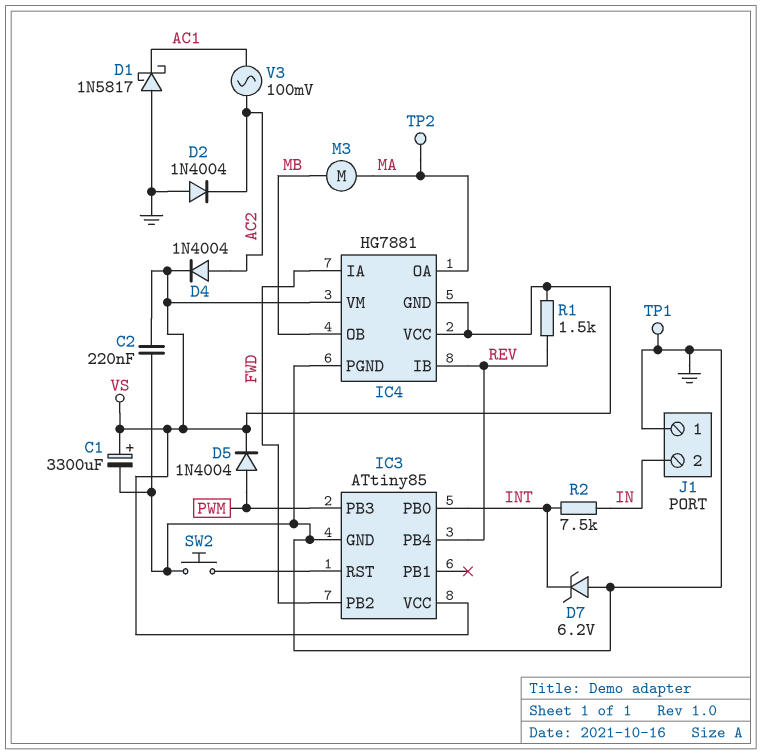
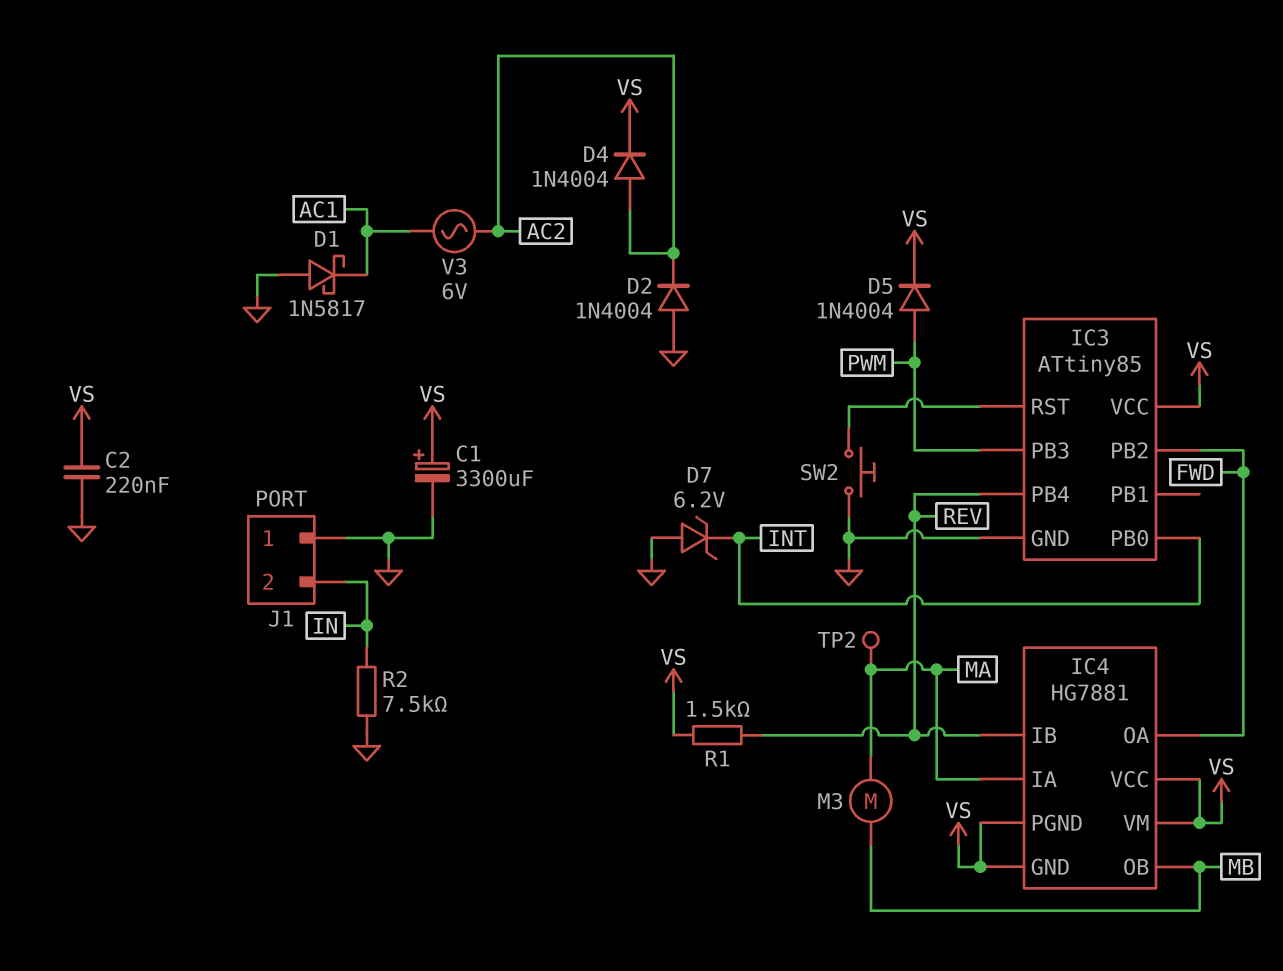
IC4 pin IA: FWD -> MA
IC4 pin OA: MA -> FWD
IC4 pin PGND: GND -> VS
R2: 7.5k (IN, INT) -> 7.5k (GND, IN)
TP1: test point (GND) -> none
V3: AC 100mV (AC1, AC2) -> AC 6V (AC1, AC2)

